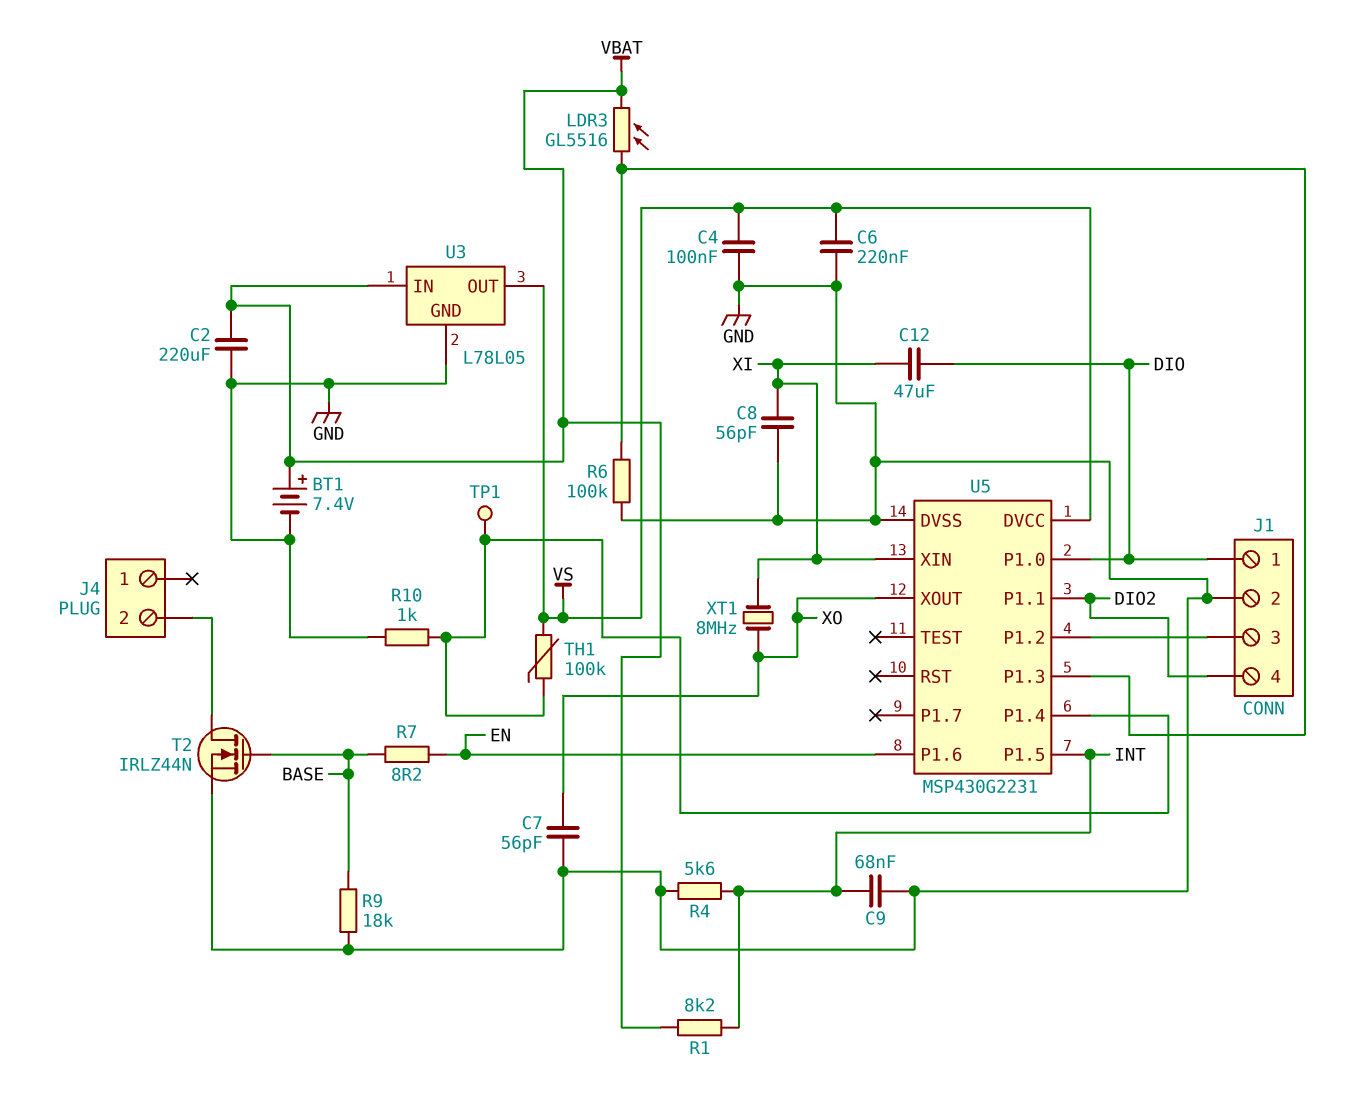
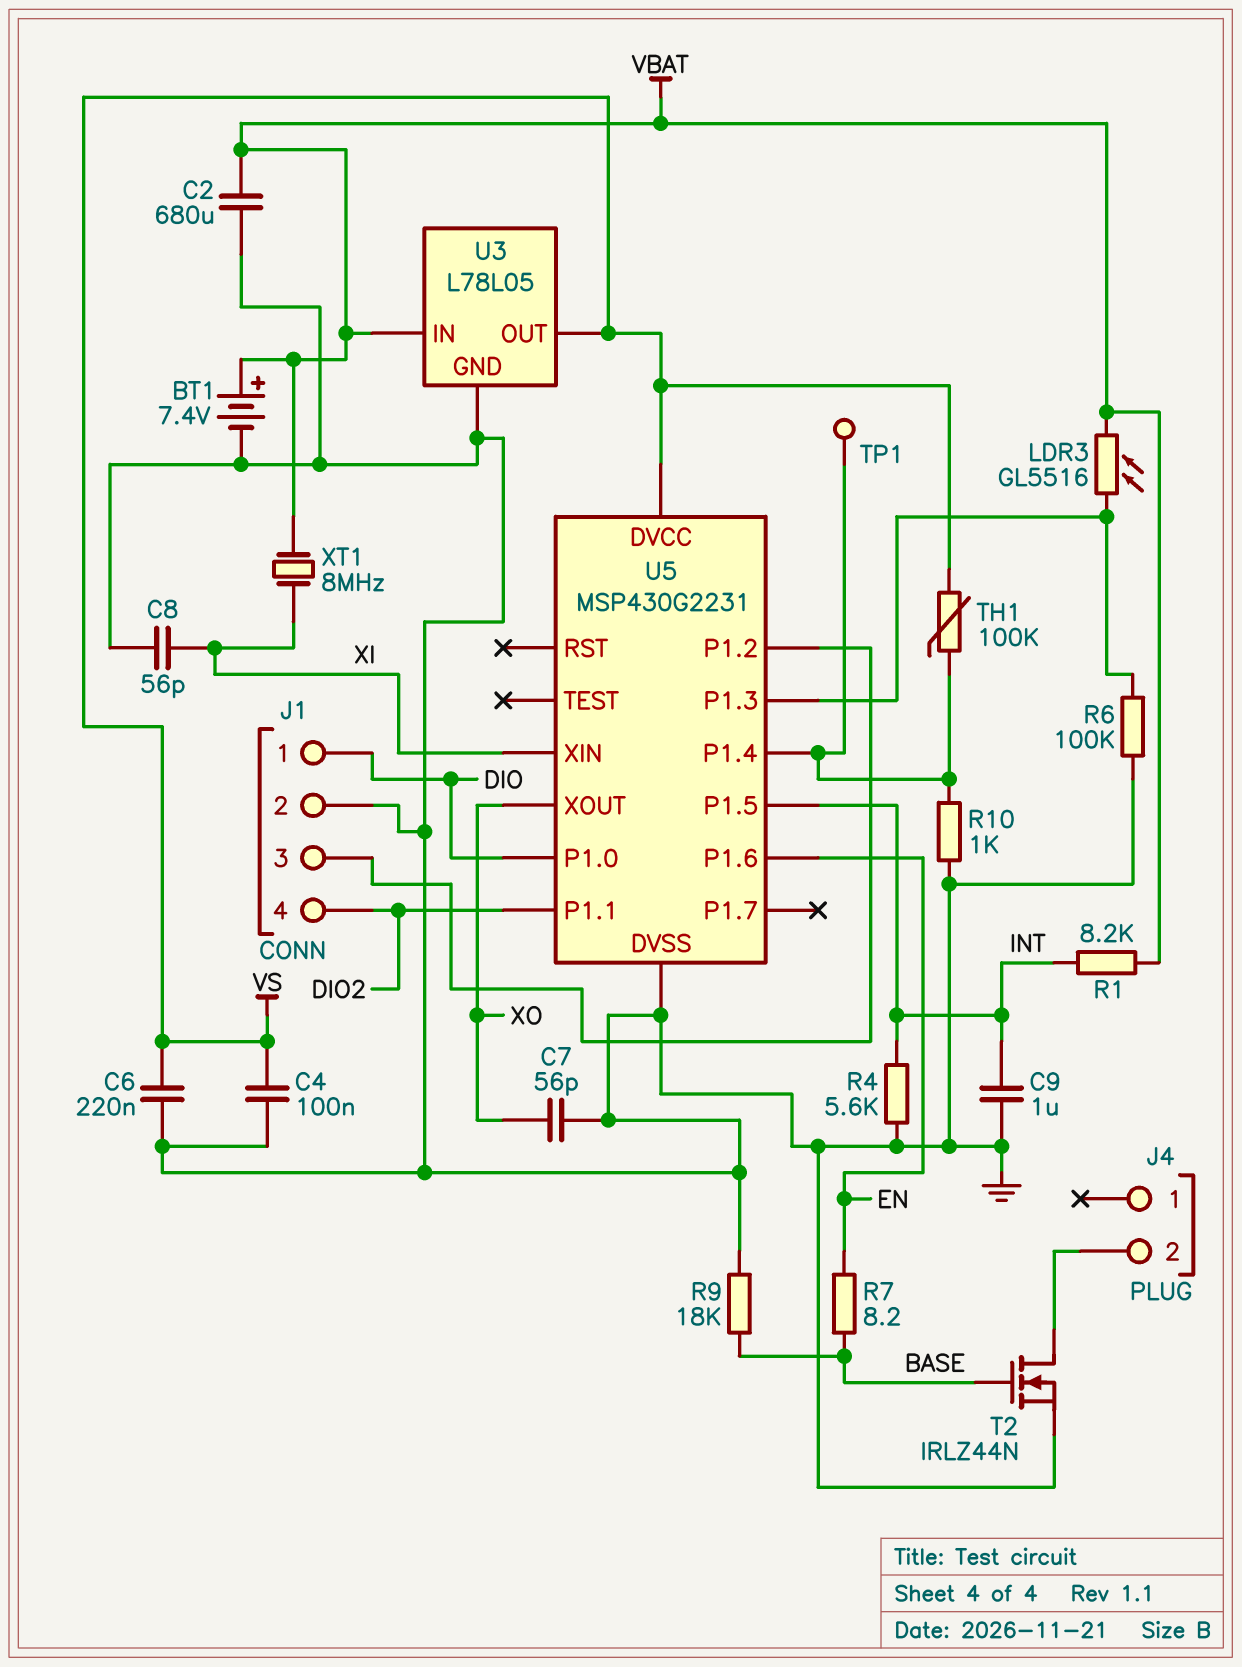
C2: 220uF (GND, VBAT) -> 680uF (GND, VBAT)
C9: 68nF (GND, INT) -> 1uF (GND, INT)
C12: 47uF (DIO, XI) -> none
XT1: 8MHz (XI, XO) -> 8MHz (VBAT, XI)

